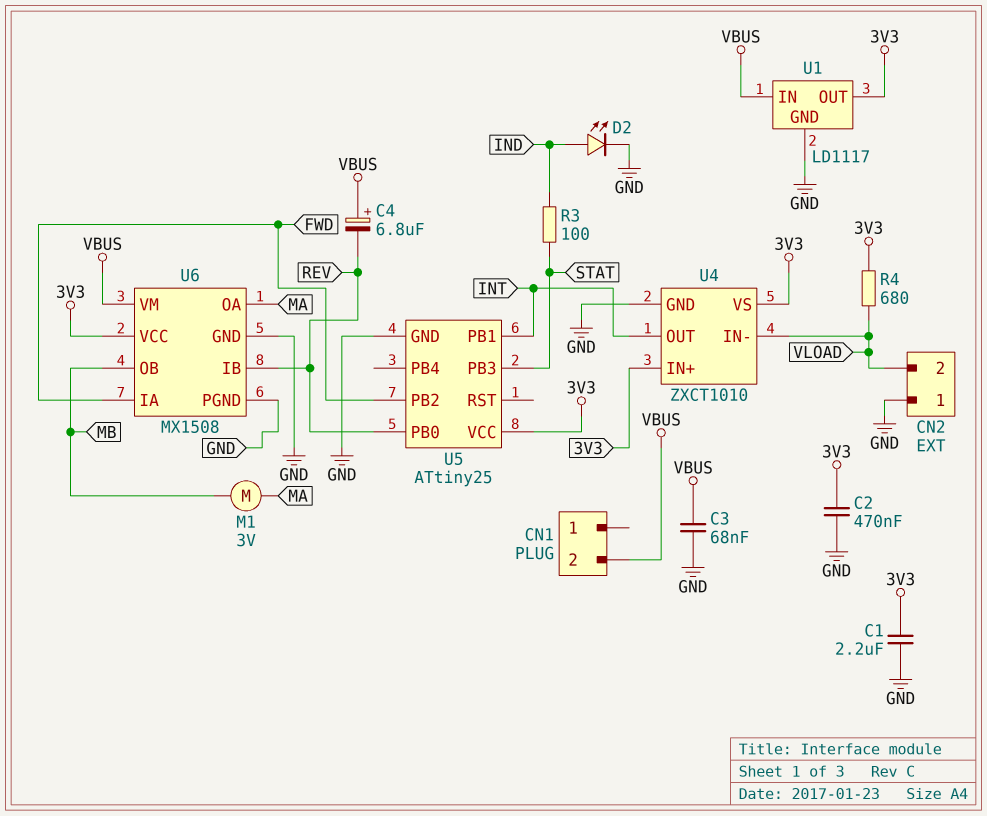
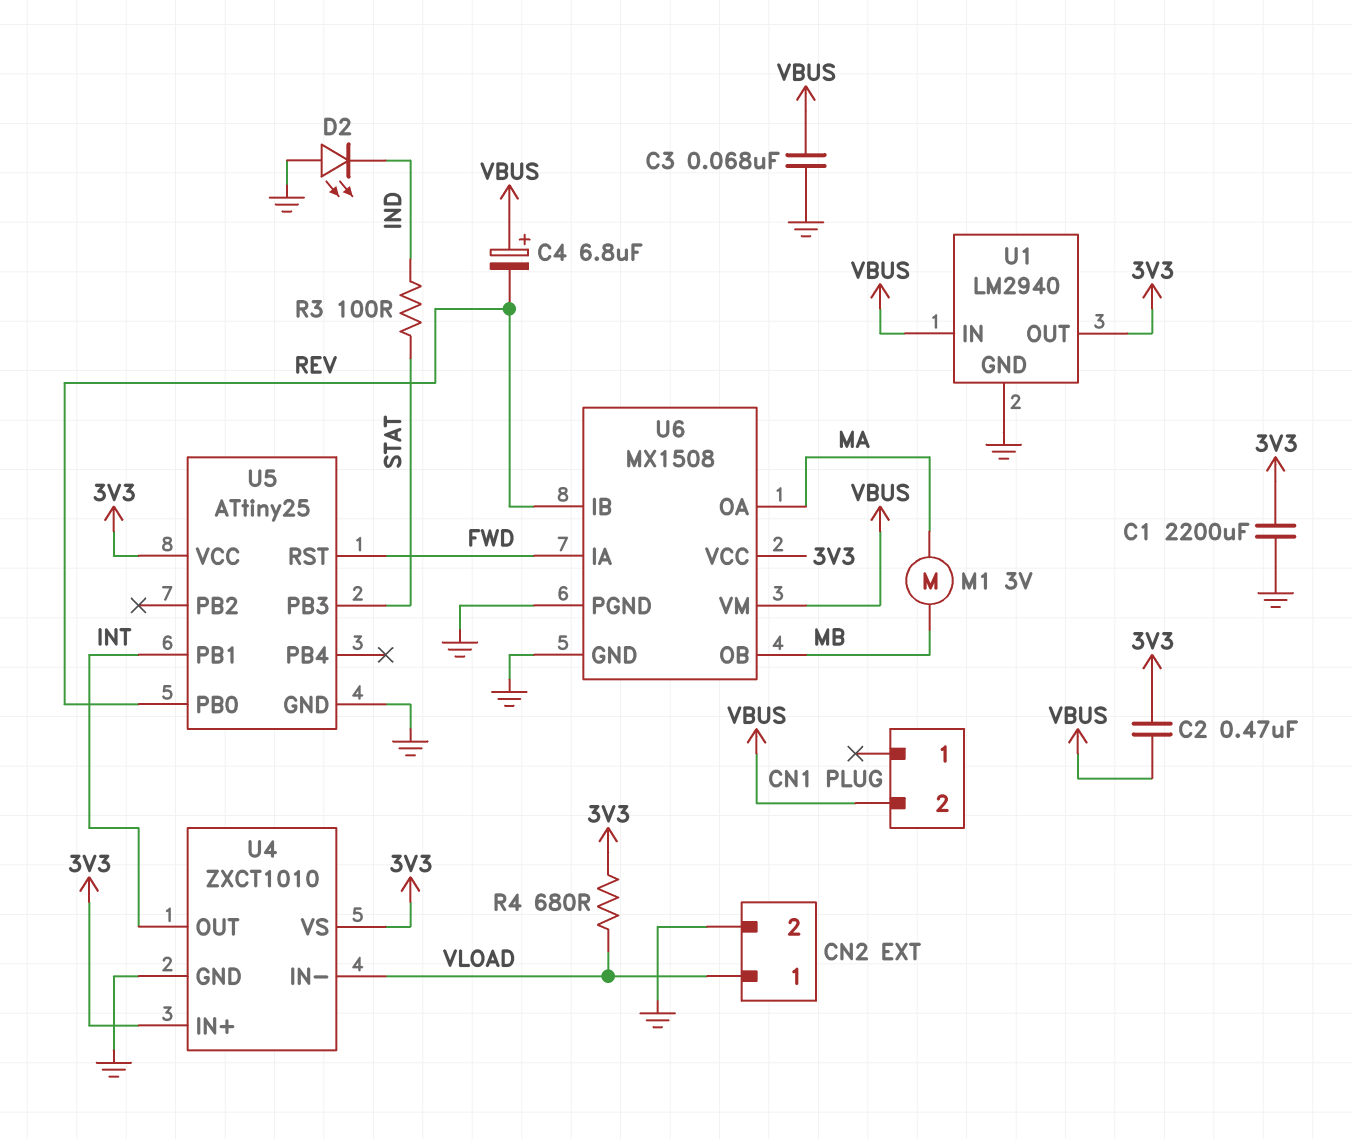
C1: 2.2uF (3V3, GND) -> 2200uF (3V3, GND)
C2: 470nF (3V3, GND) -> 470nF (3V3, VBUS)
CN2 pin 1: GND -> VLOAD
CN2 pin 2: VLOAD -> GND
D2: LED (A IND, K GND) -> LED (A GND, K IND)
U1: LD1117 -> LM2940
U5 pin PB2: FWD -> none
U5 pin RST: none -> FWD

